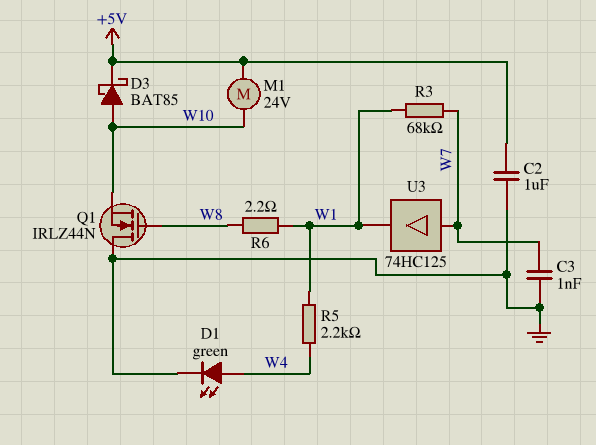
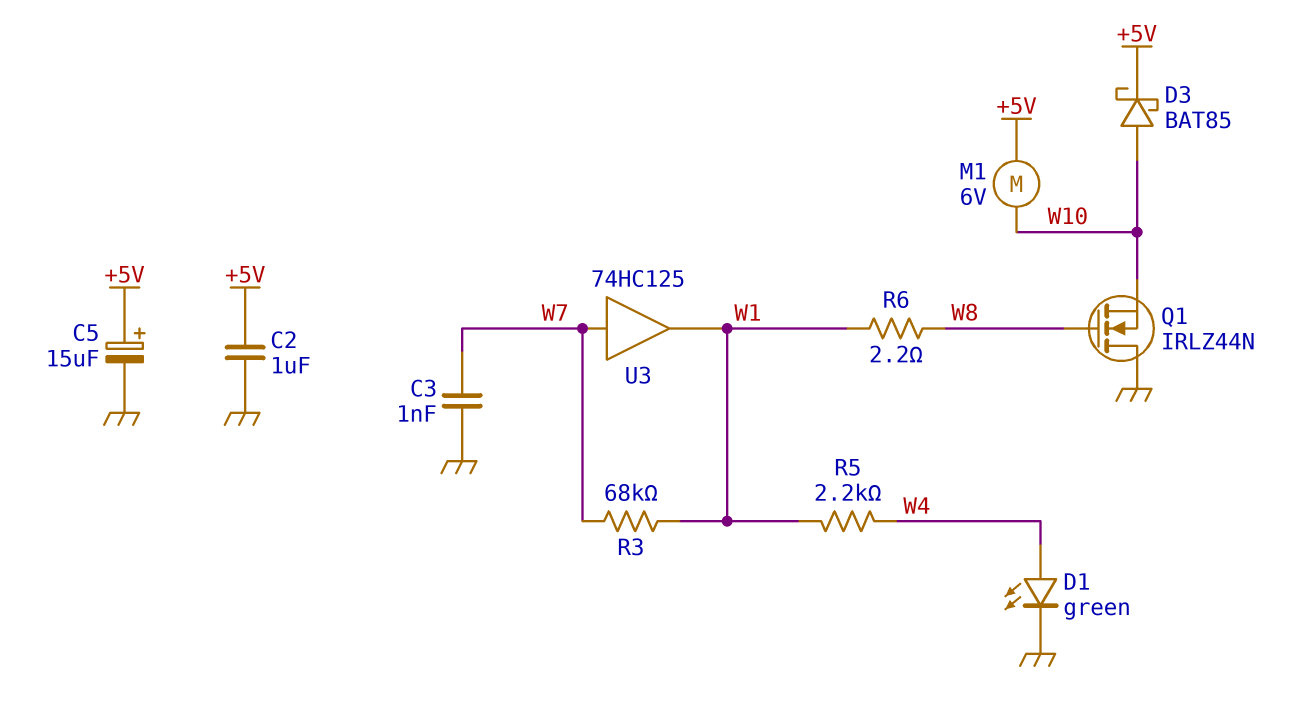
C5: none -> 15uF (plus +5V, minus GND)
M1: motor 24V (+5V, W10) -> motor 6V (+5V, W10)

